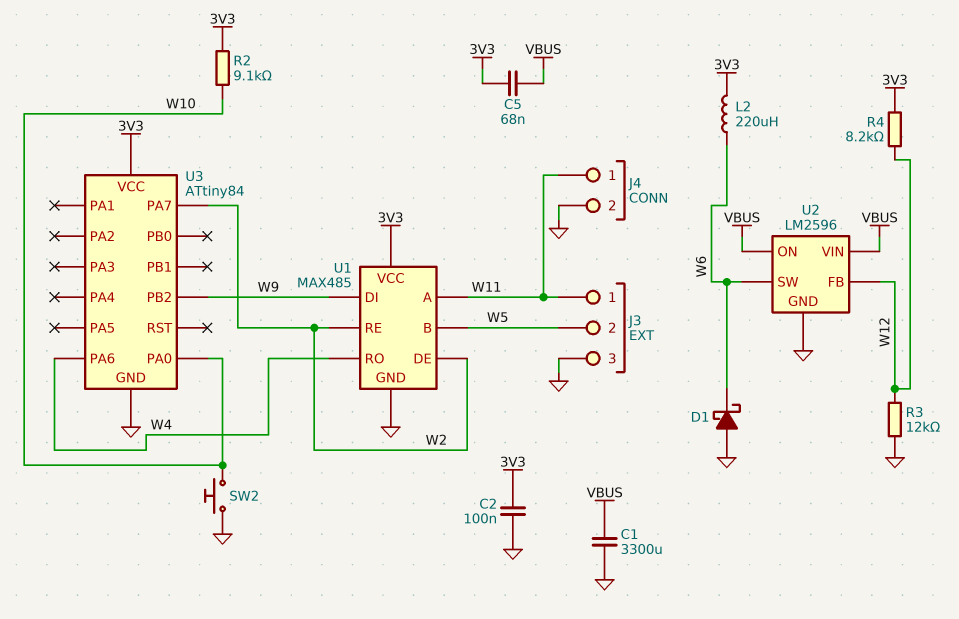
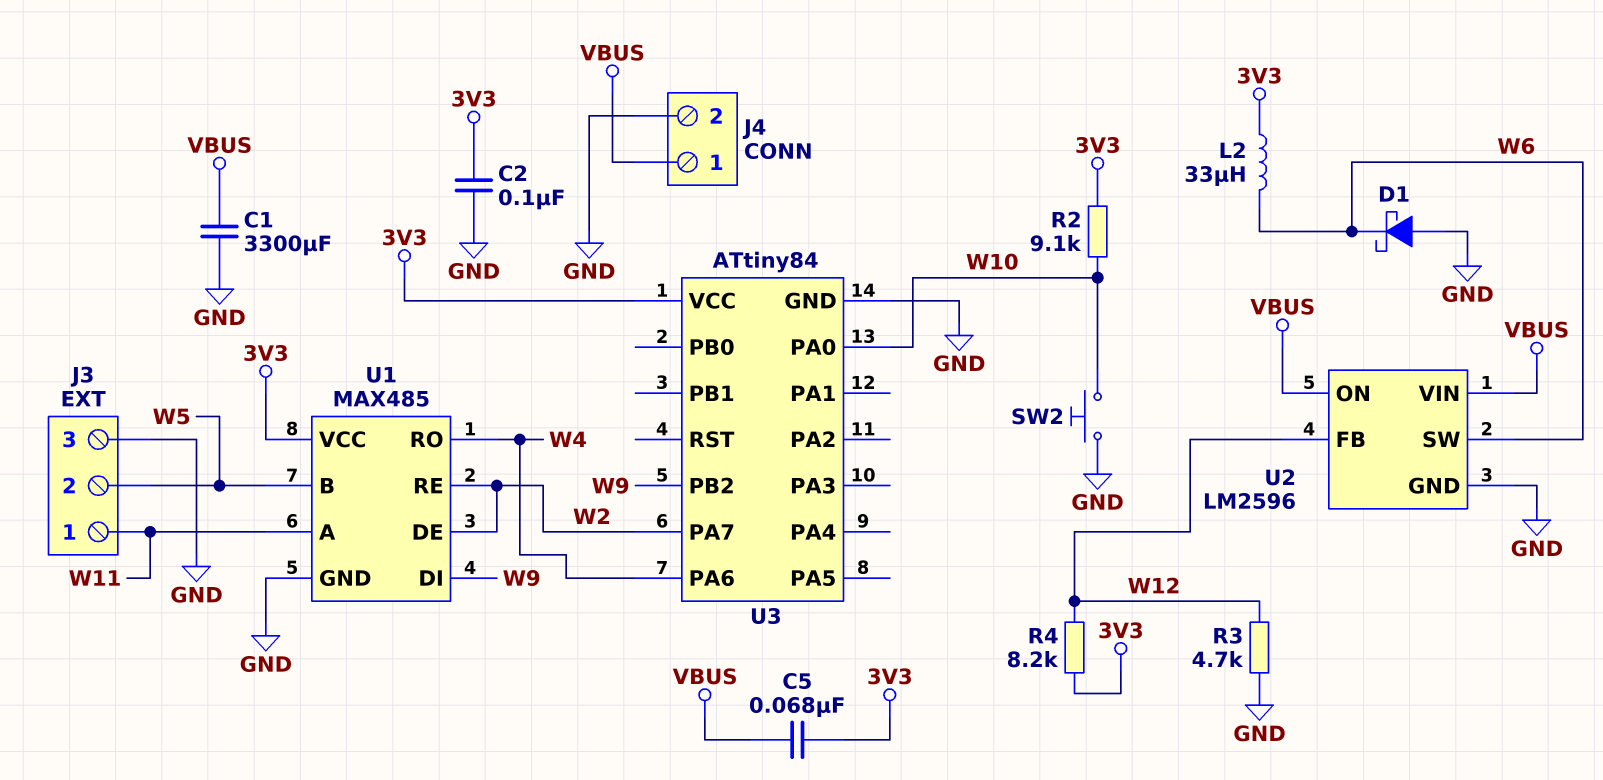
J4 pin 1: W11 -> VBUS
L2: 220uH (3V3, W6) -> 33uH (3V3, W6)
R3: 12k (GND, W12) -> 4.7k (GND, W12)

